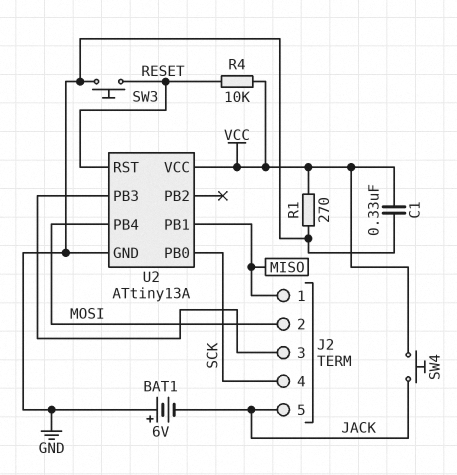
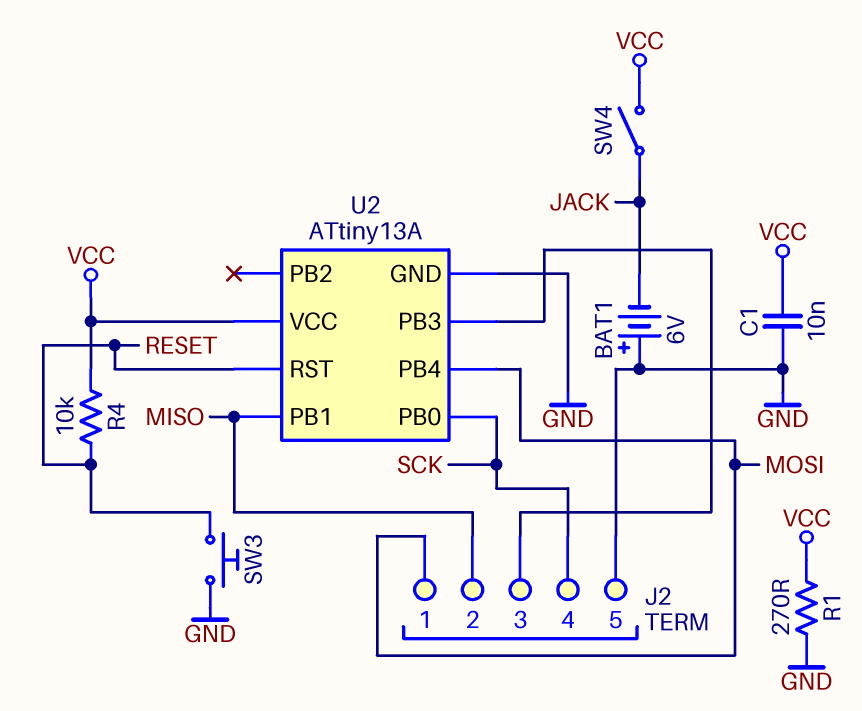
C1: 330nF (GND, VCC) -> 10nF (GND, VCC)
J2 pin 1: MISO -> MOSI
J2 pin 2: MOSI -> MISO
J2 pin 5: JACK -> GND
SW4: button (JACK, VCC) -> switch (JACK, VCC)

